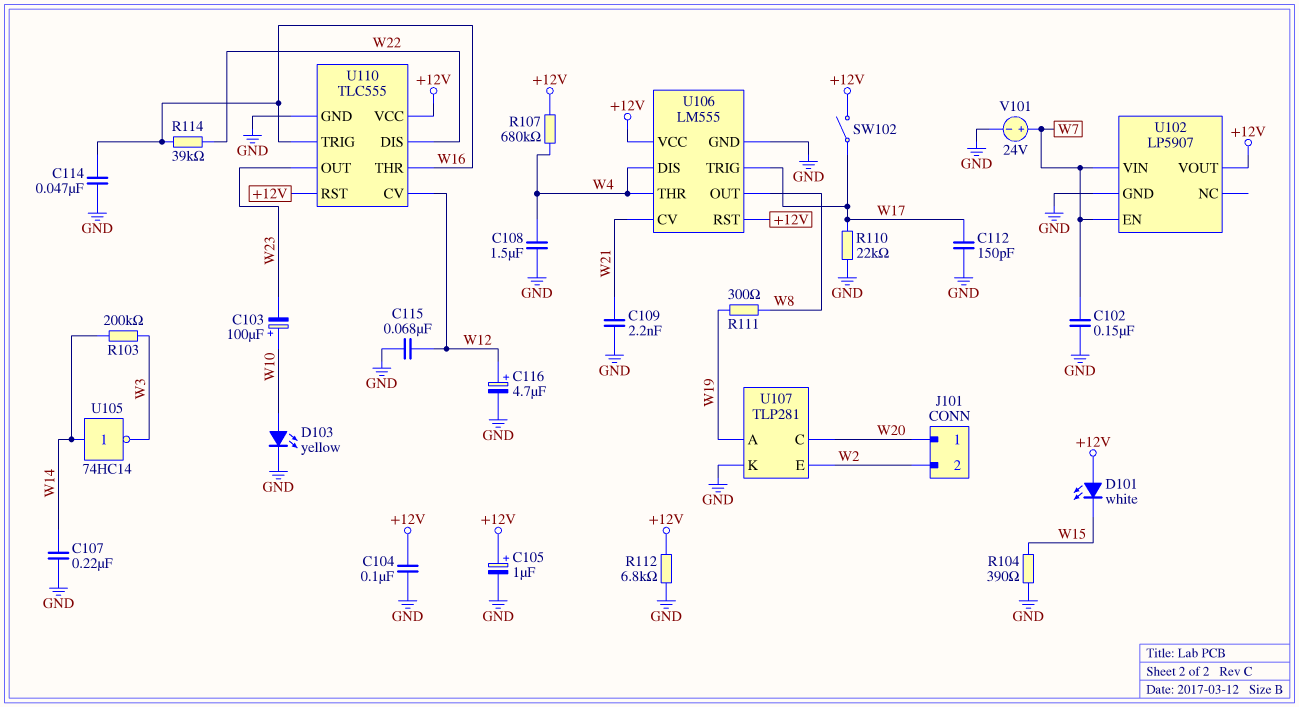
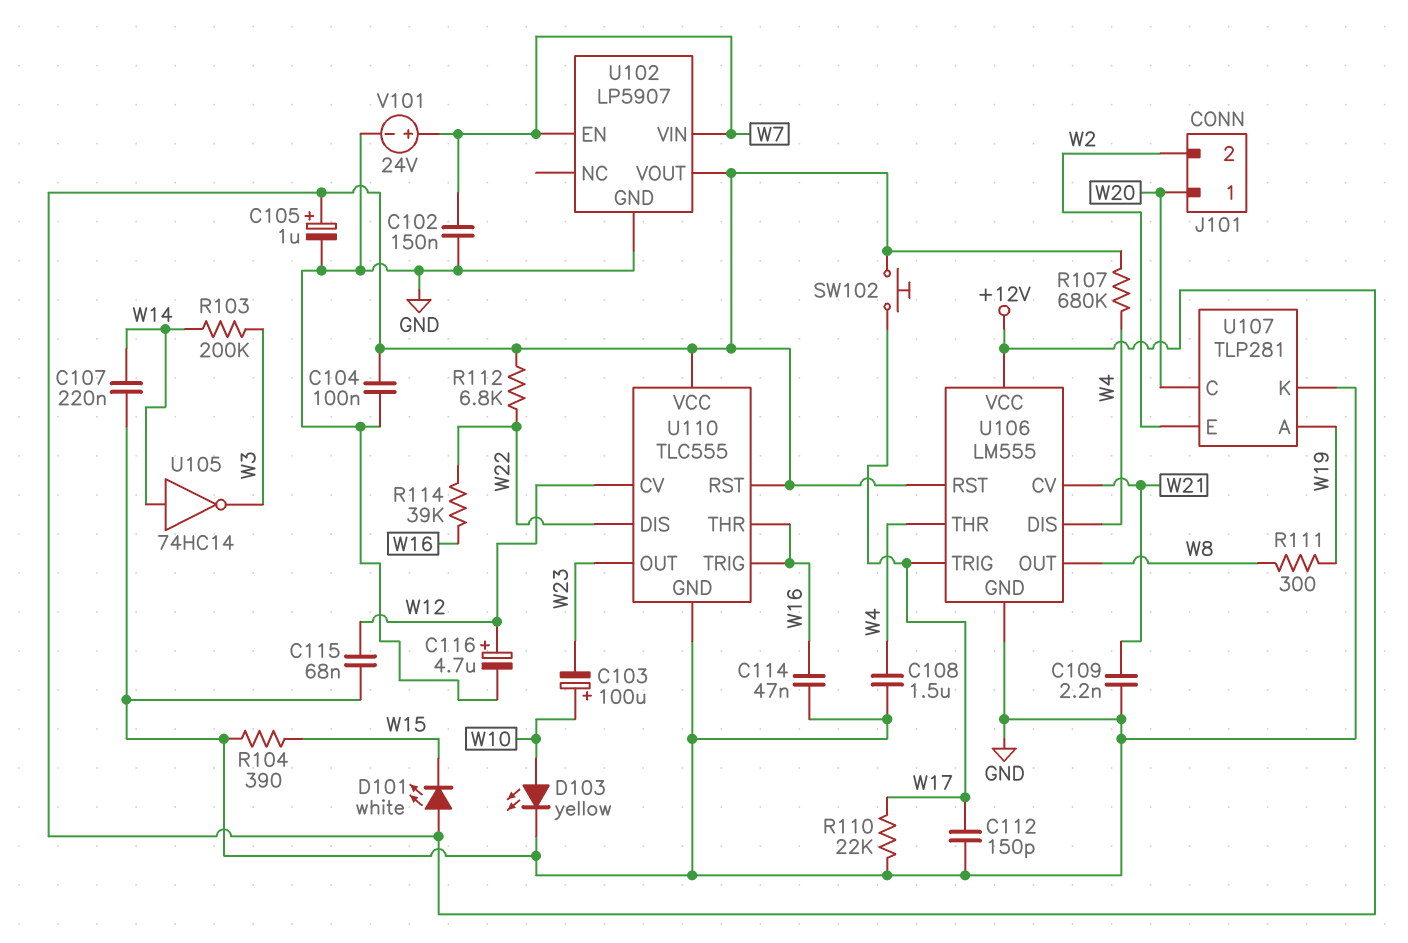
R112: 6.8k (+12V, GND) -> 6.8k (+12V, W22)
SW102: switch (+12V, W17) -> button (+12V, W17)

